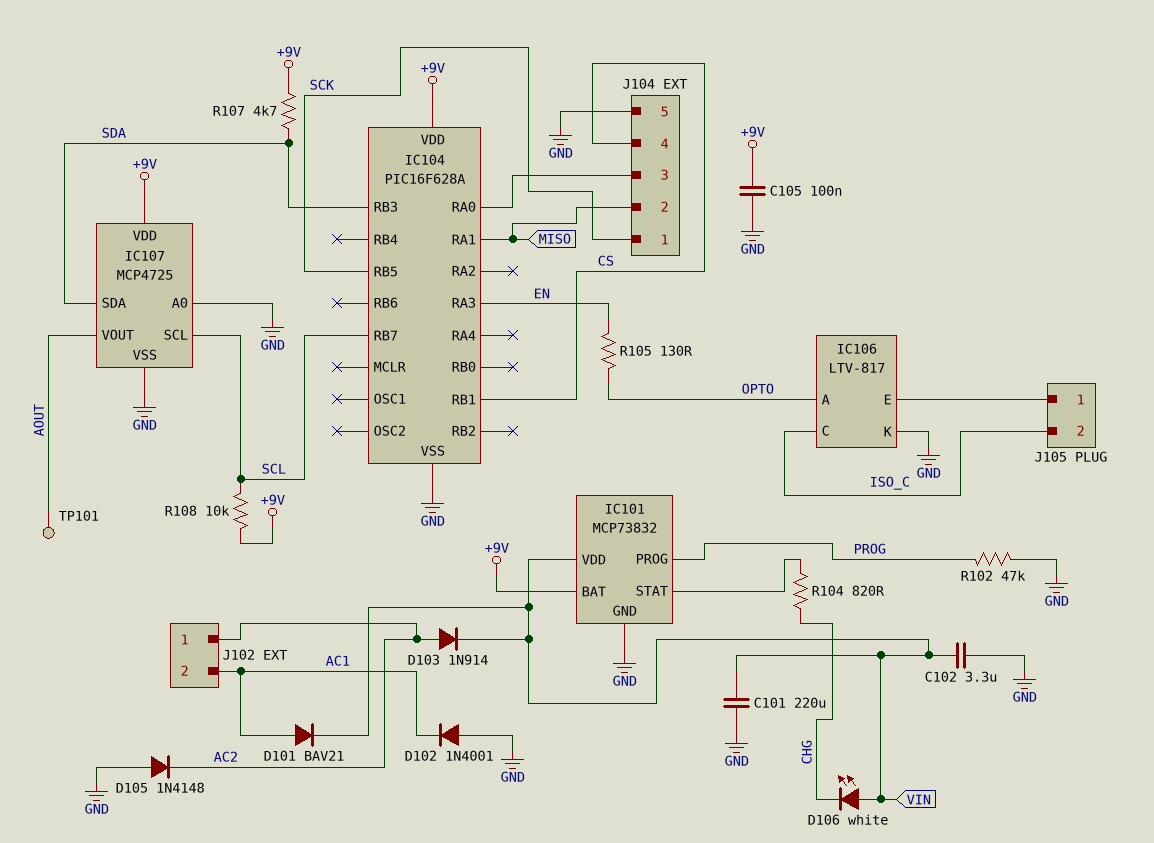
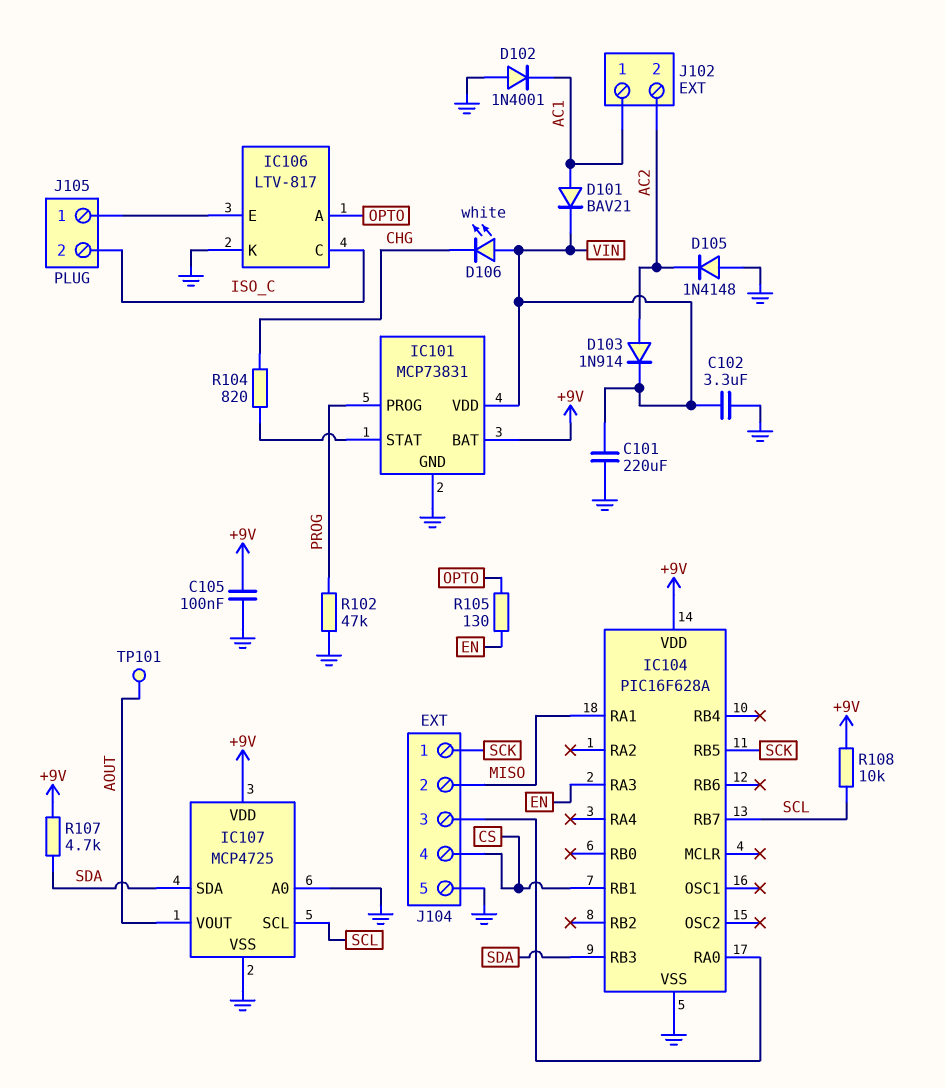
IC101: MCP73832 -> MCP73831
J102 pin 1: AC2 -> AC1
J102 pin 2: AC1 -> AC2

